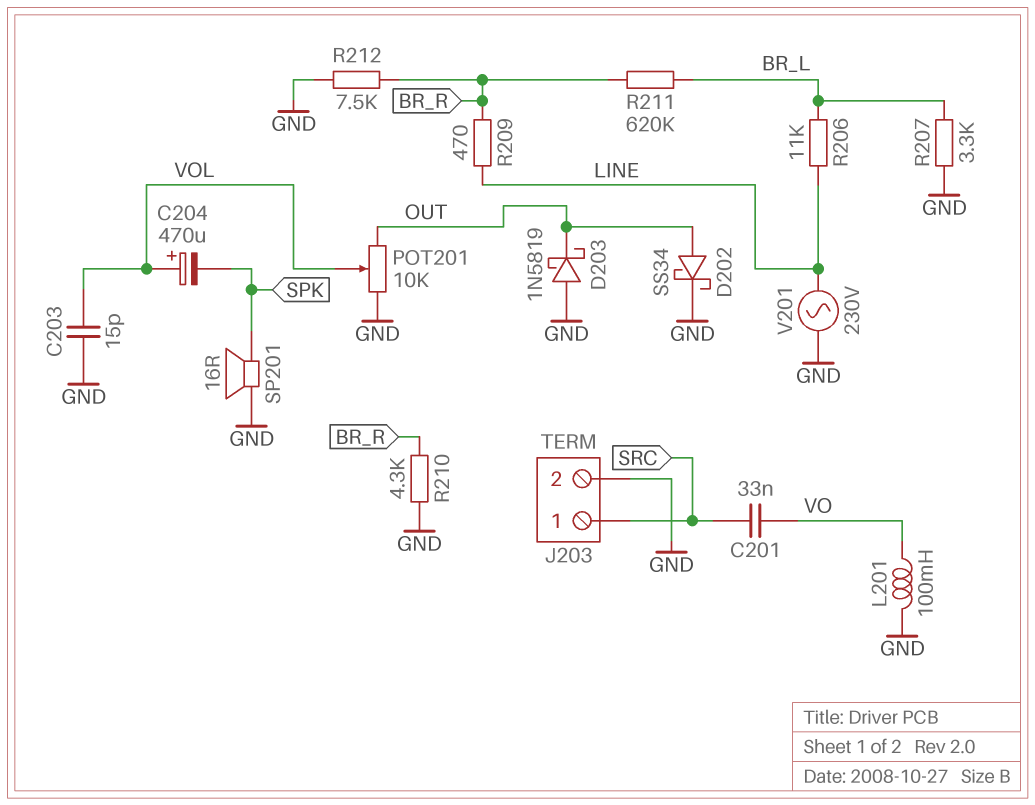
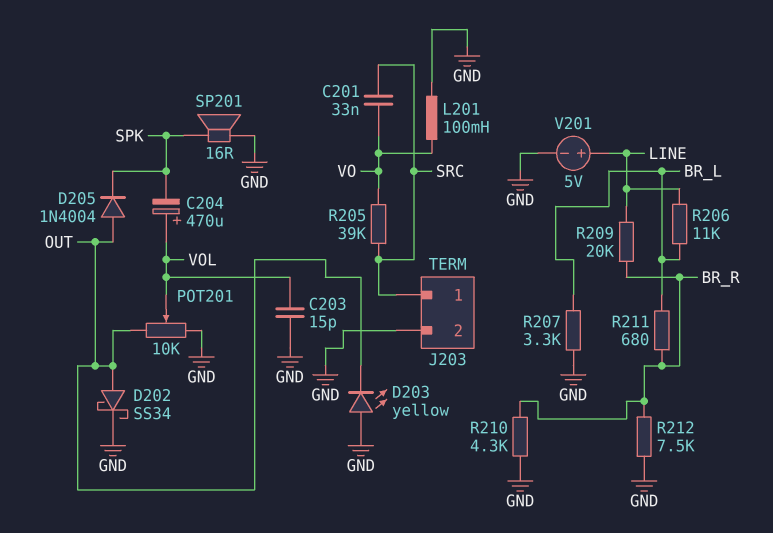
D203: schottky 1N5819 (A GND, K OUT) -> LED yellow (A GND, K OUT)
D205: none -> diode 1N4004 (A OUT, K SPK)
R205: none -> 39k (SRC, VO)
R209: 470 (BR_R, LINE) -> 20k (BR_R, LINE)
R211: 620k (BR_L, BR_R) -> 680 (BR_L, BR_R)
V201: AC 230V (GND, LINE) -> 5V (plus LINE, minus GND)

